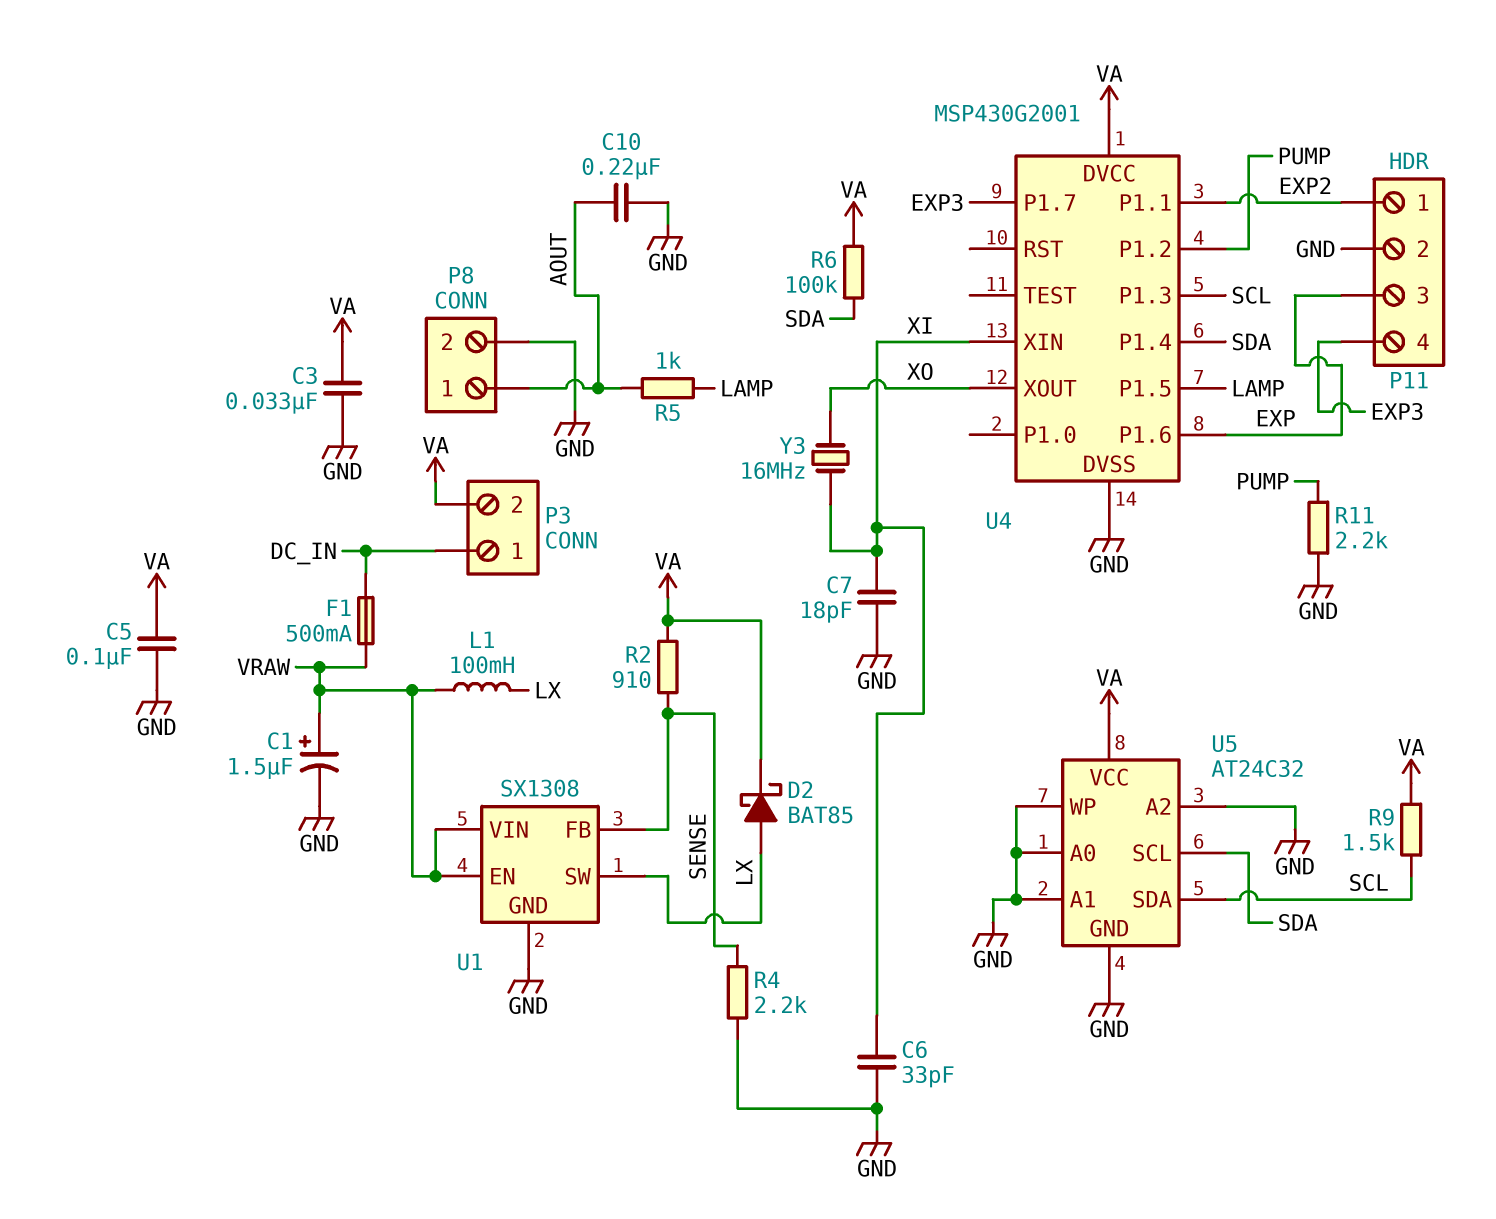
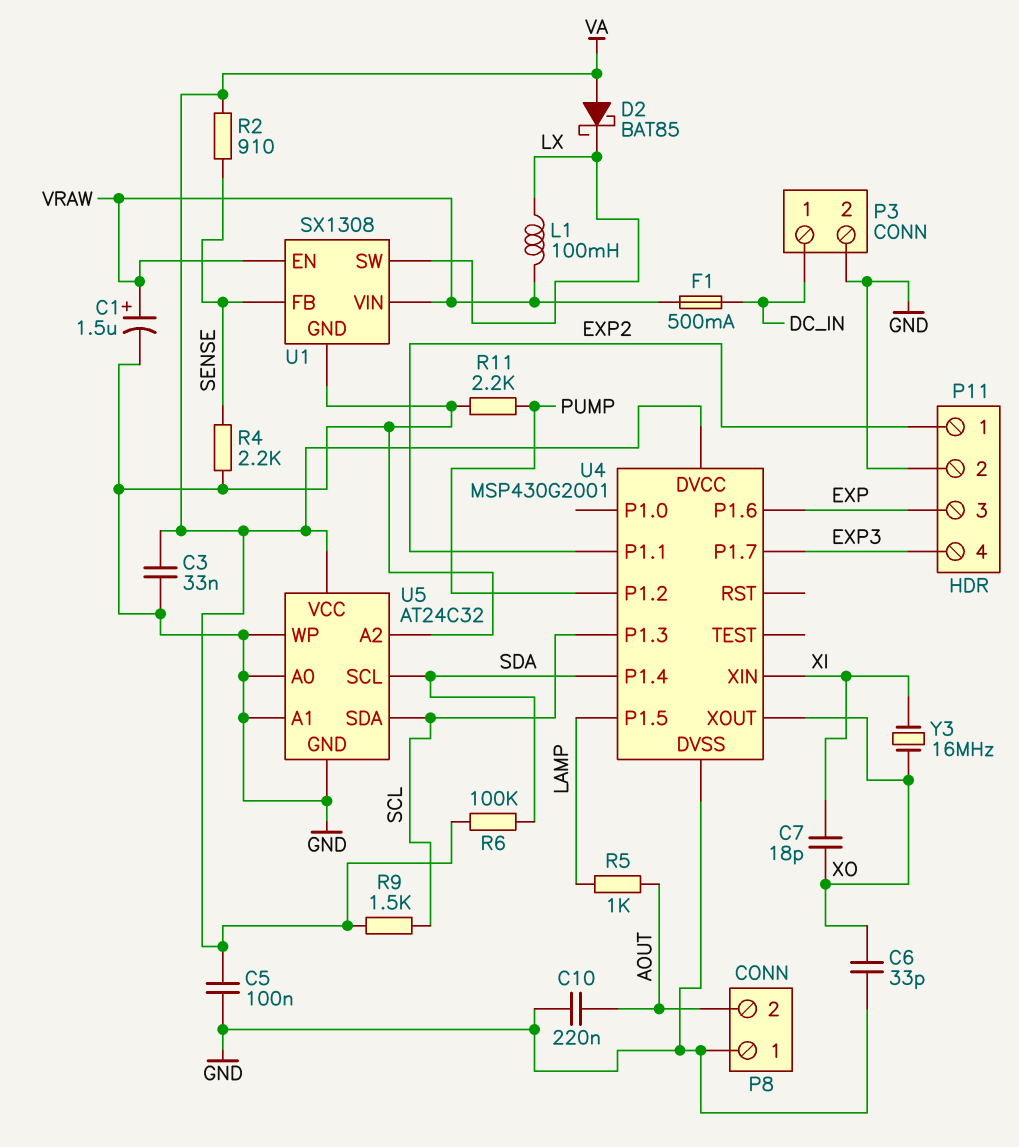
C6: 33pF (GND, XI) -> 33pF (GND, XO)
C7: 18pF (GND, XI) -> 18pF (XI, XO)
D2: schottky BAT85 (A LX, K VA) -> schottky BAT85 (A VA, K LX)
P3 pin 2: VA -> GND
P8 pin 1: AOUT -> GND
P8 pin 2: GND -> AOUT

